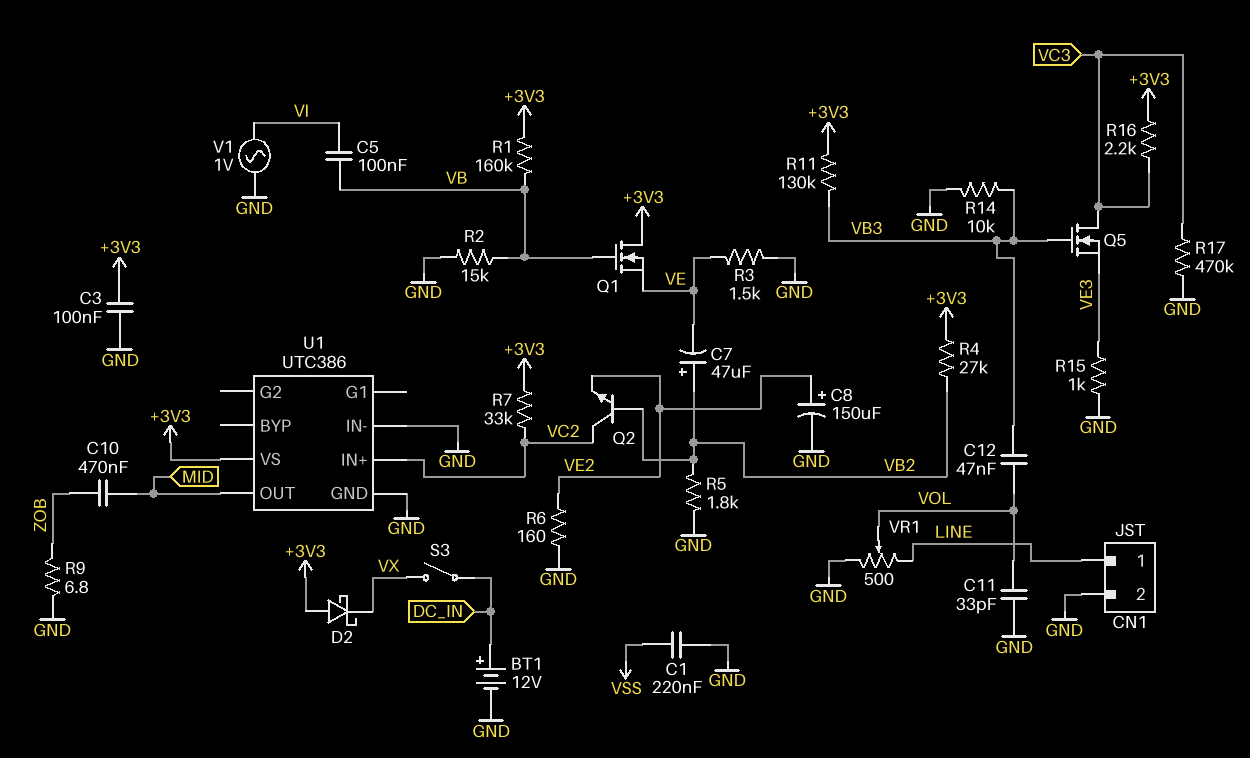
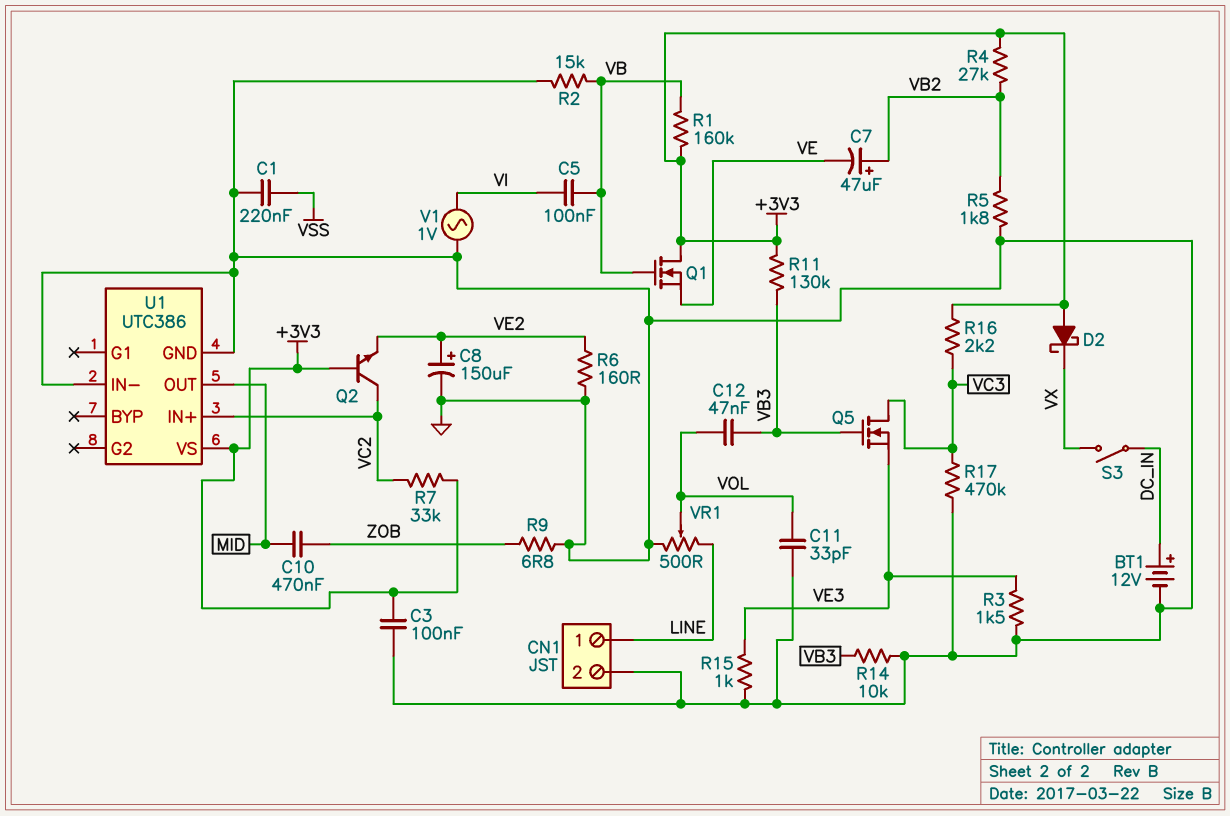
Q2: NPN (B VB2, C VC2, E VE2) -> NPN (B +3V3, C VC2, E VE2)
R3: 1.5k (GND, VE) -> 1.5k (GND, VE3)

